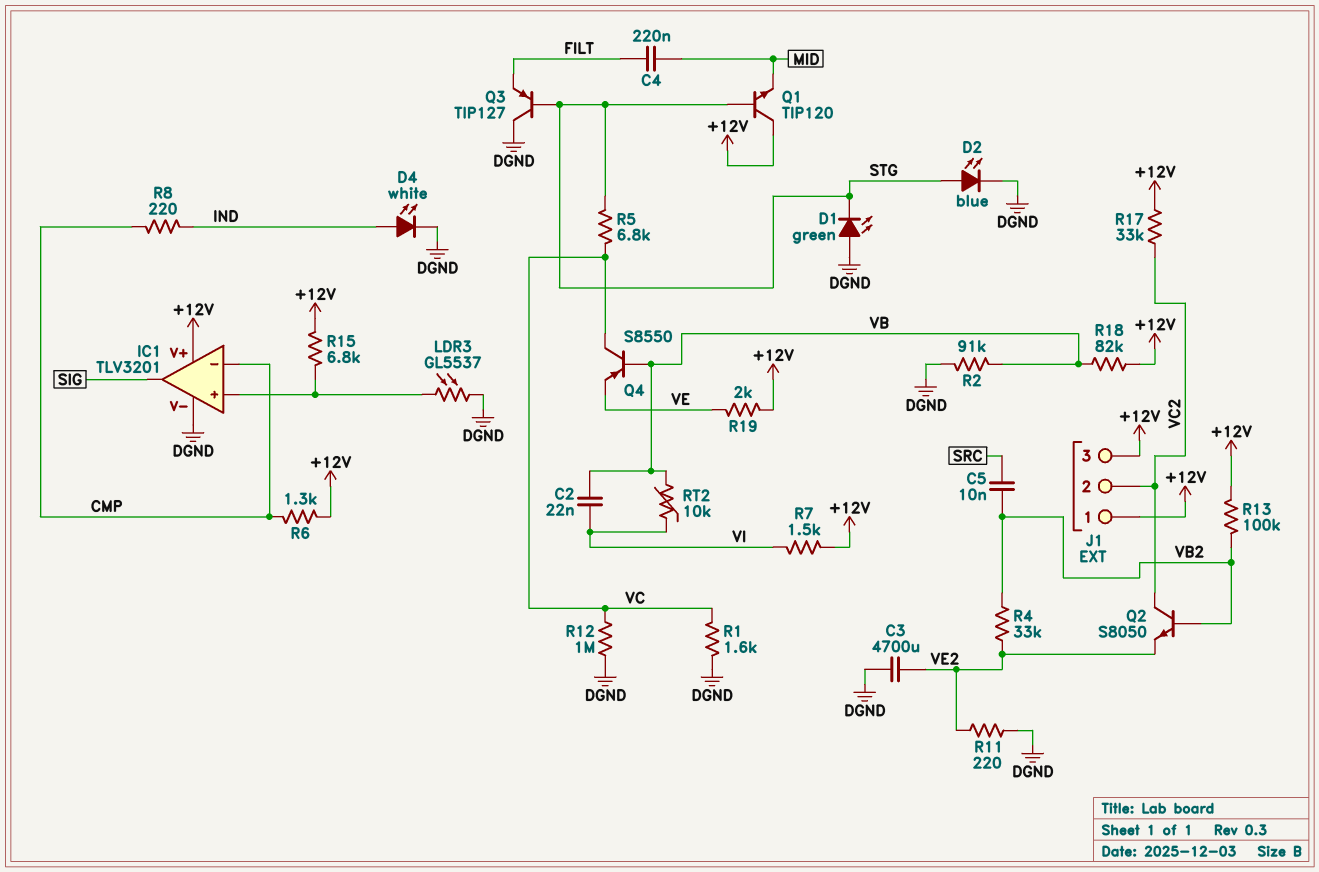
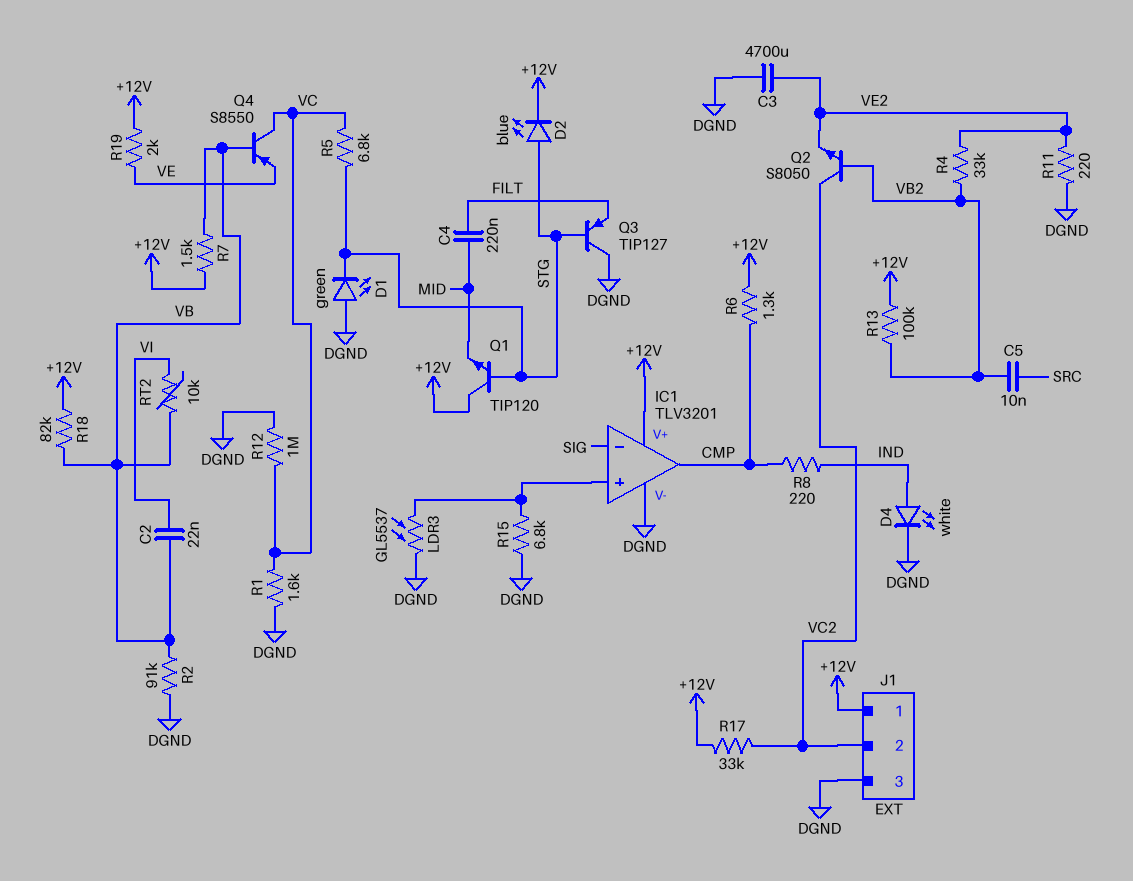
D2: LED blue (A STG, K DGND) -> LED blue (A STG, K +12V)
IC1 pin in-: CMP -> SIG
IC1 pin out: SIG -> CMP
J1 pin 3: +12V -> DGND
R7: 1.5k (+12V, VI) -> 1.5k (+12V, VB)
R15: 6.8k (+12V, IC1/in+) -> 6.8k (DGND, IC1/in+)

